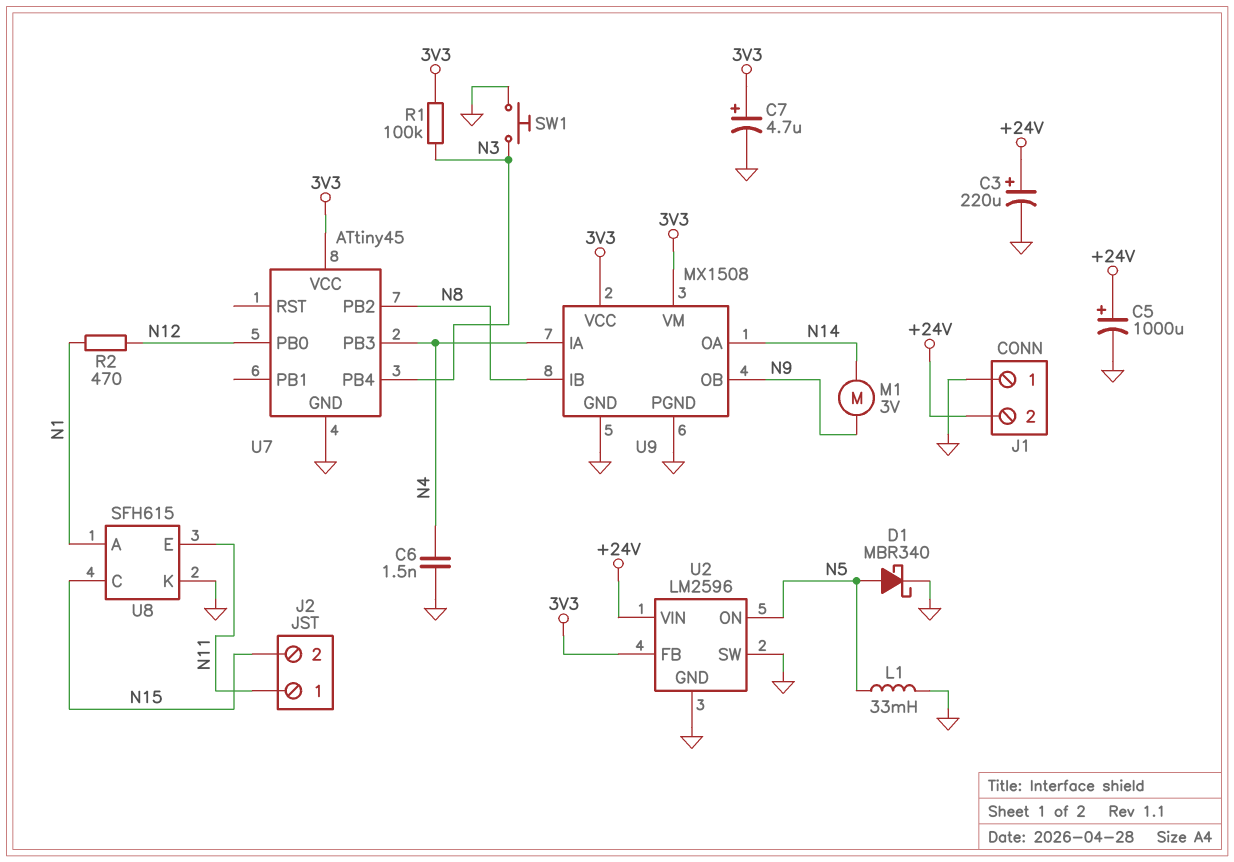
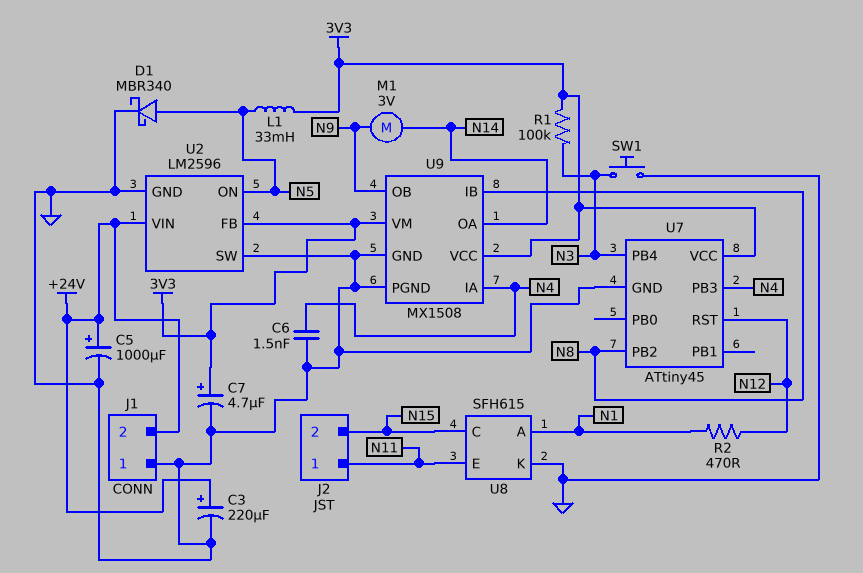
L1: 33mH (GND, N5) -> 33mH (3V3, N5)
U7 pin PB0: N12 -> none
U7 pin RST: none -> N12

